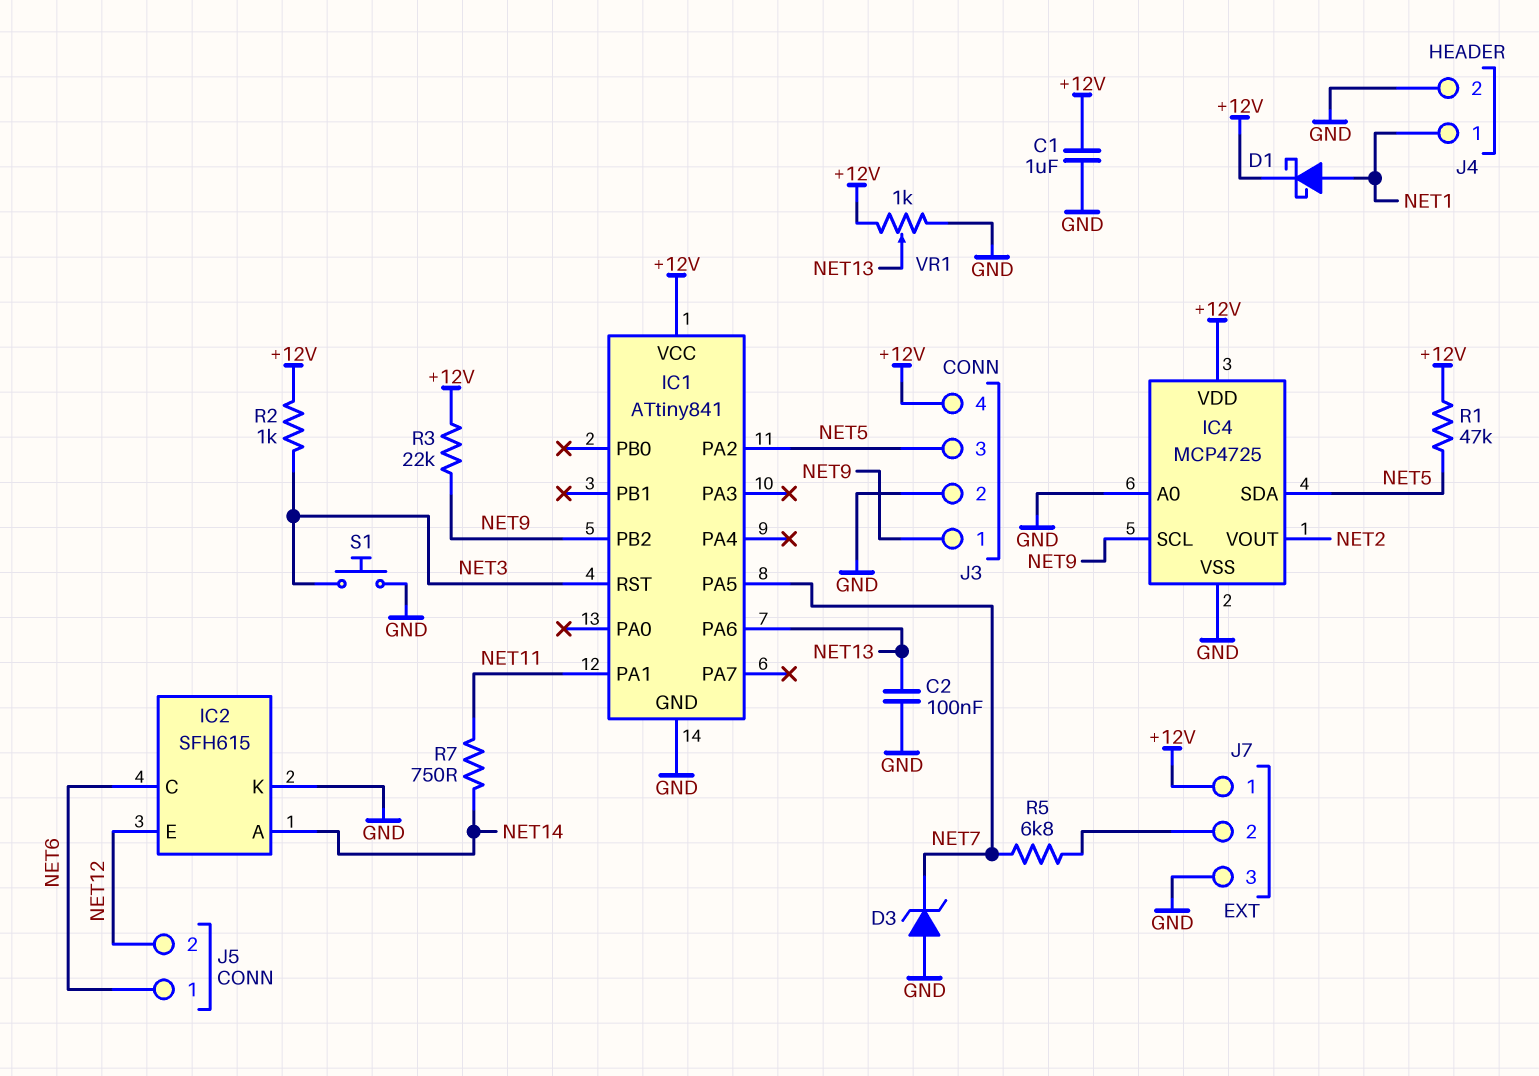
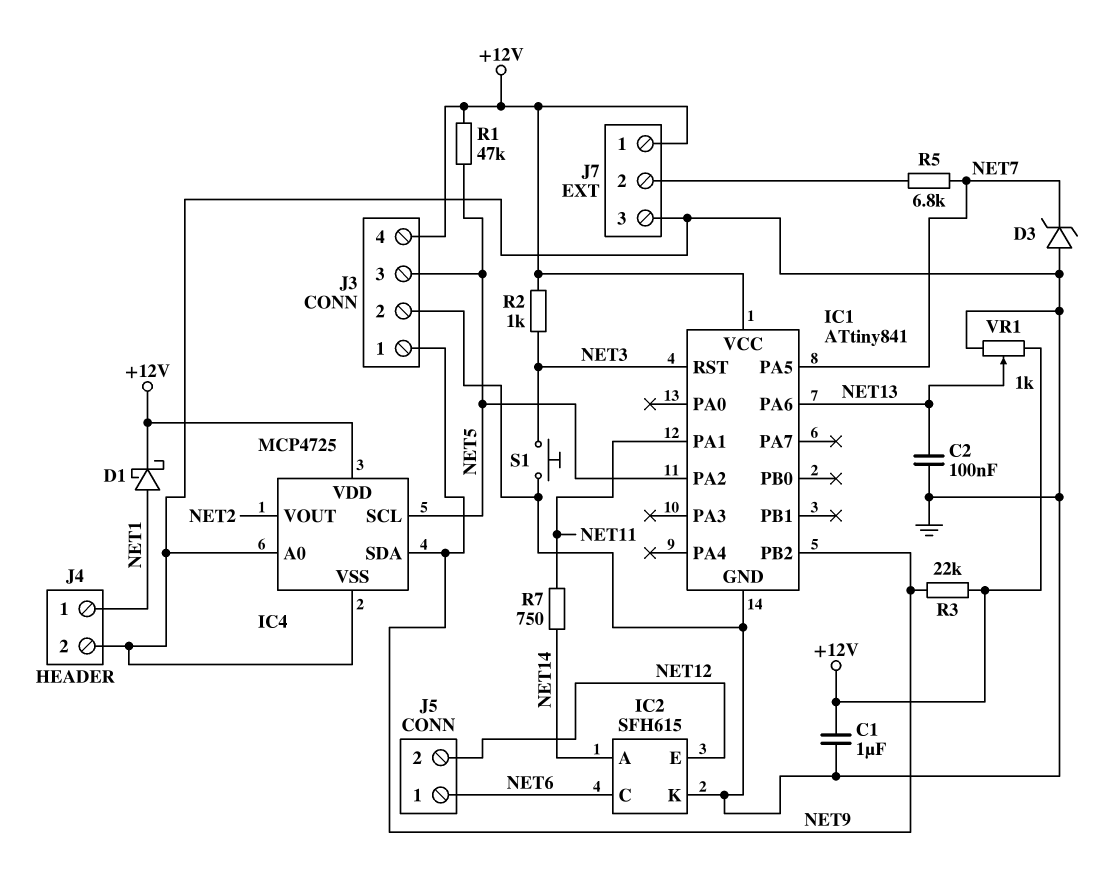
IC4 pin SCL: NET9 -> NET5
IC4 pin SDA: NET5 -> NET9

